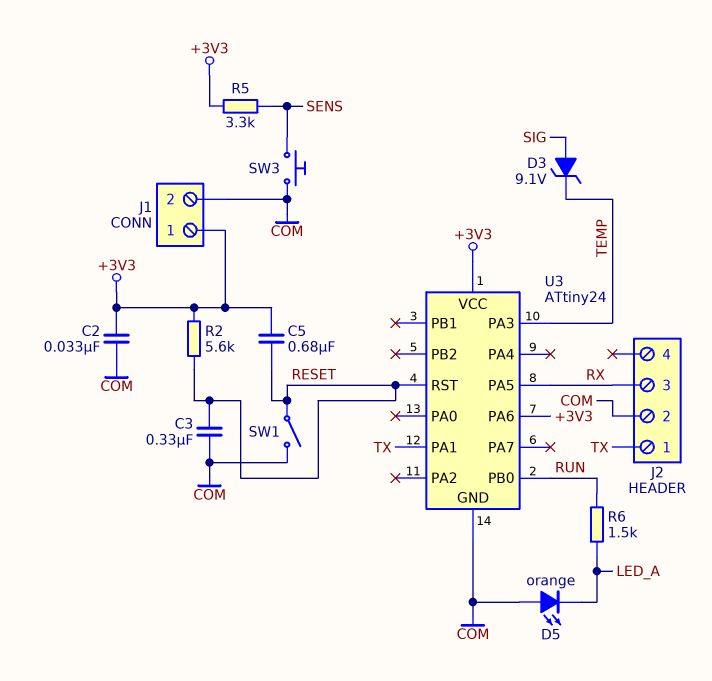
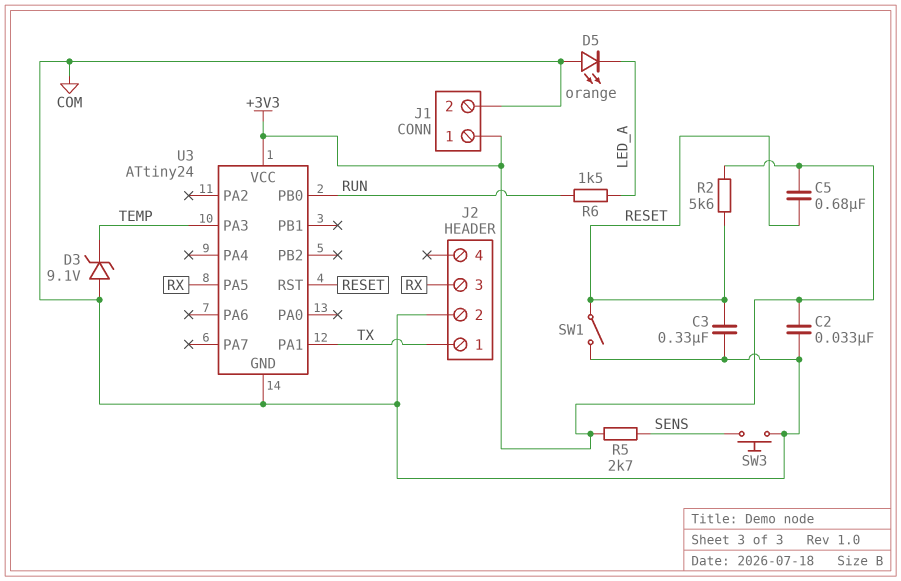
D3: zener 9.1V (A SIG, K TEMP) -> zener 9.1V (A COM, K TEMP)
R5: 3.3k (+3V3, SENS) -> 2.7k (+3V3, SENS)
U3 pin PA6: +3V3 -> none

